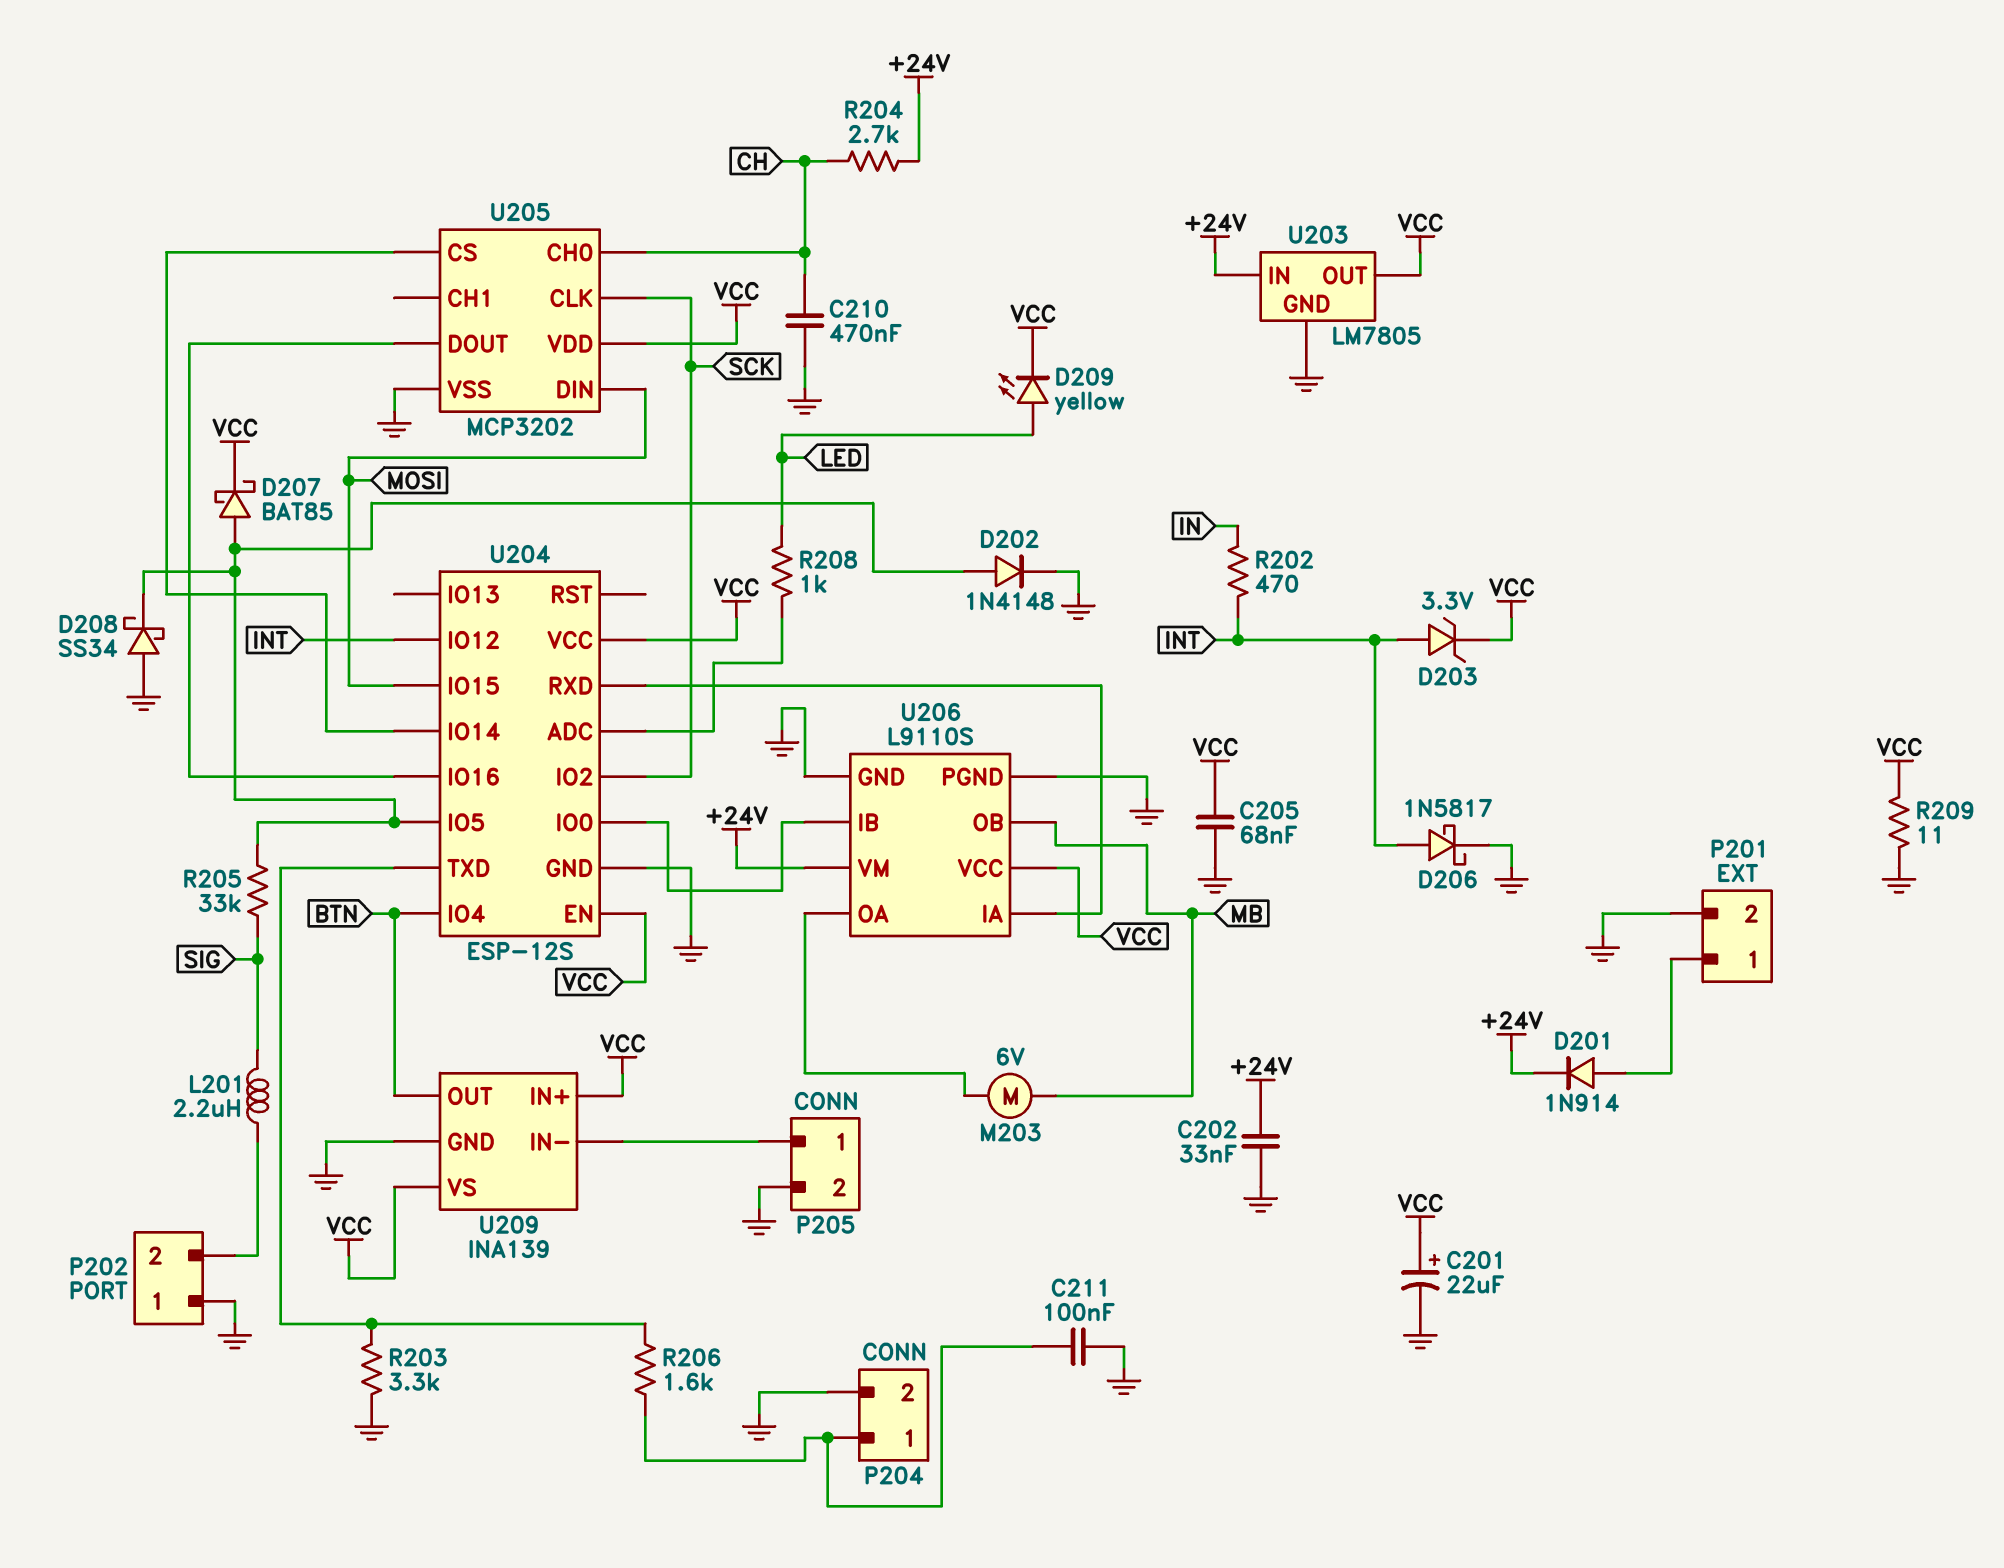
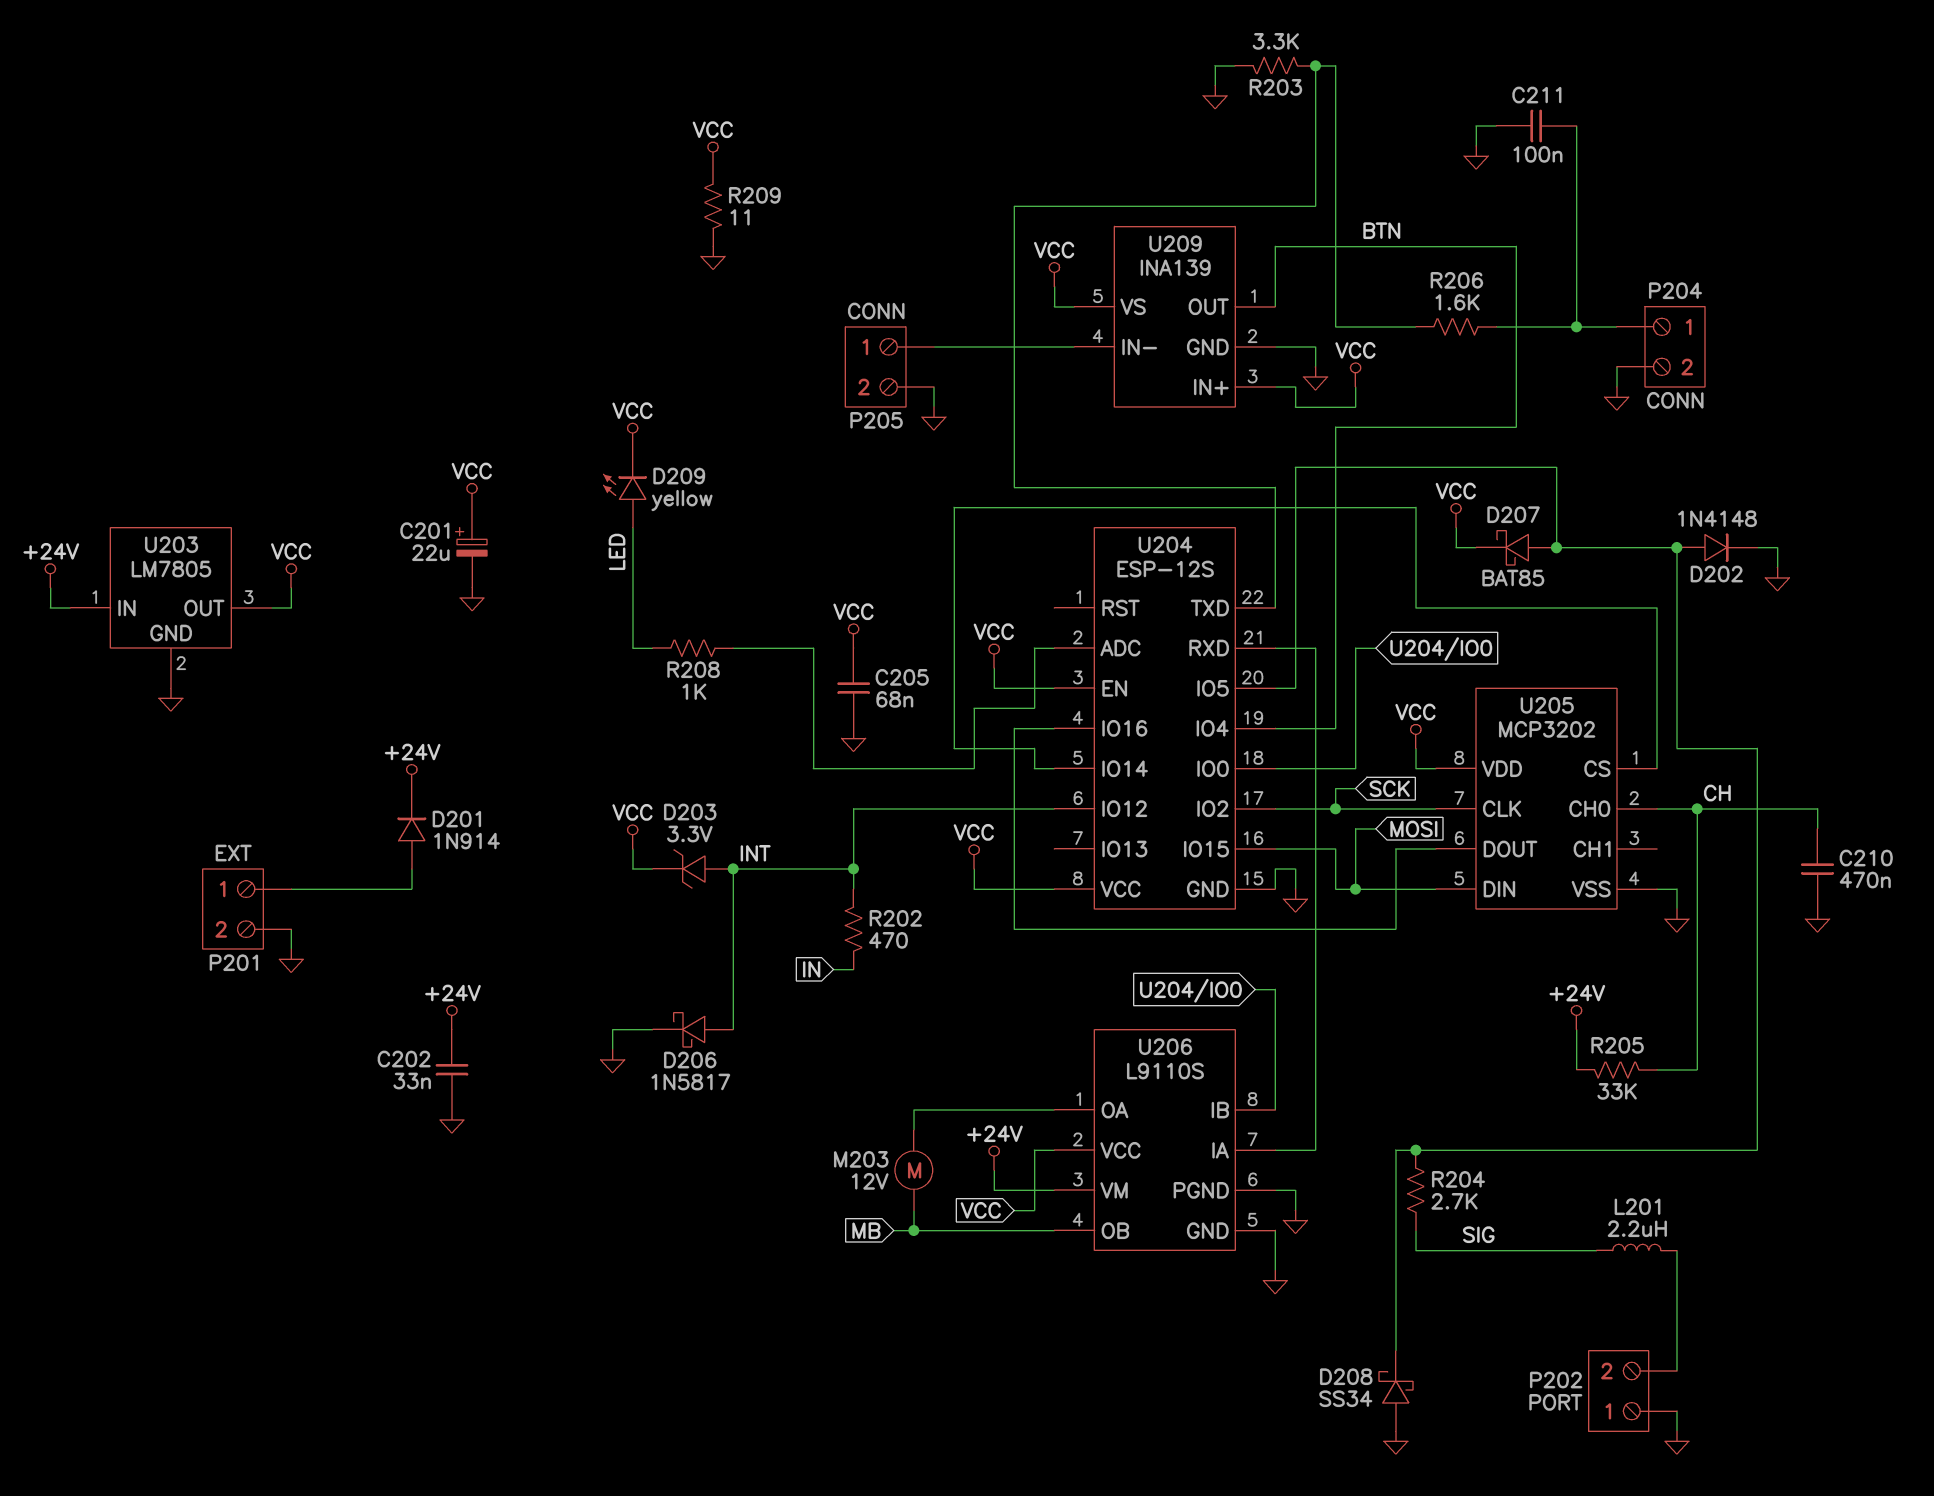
M203: motor 6V (MB, U206/OA) -> motor 12V (MB, U206/OA)
R204: 2.7k (+24V, CH) -> 2.7k (SIG, U204/IO5)
R205: 33k (SIG, U204/IO5) -> 33k (+24V, CH)

